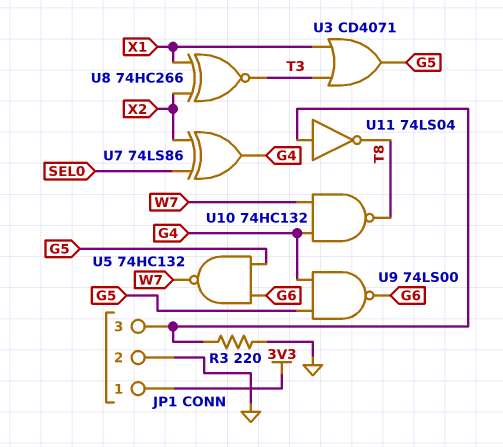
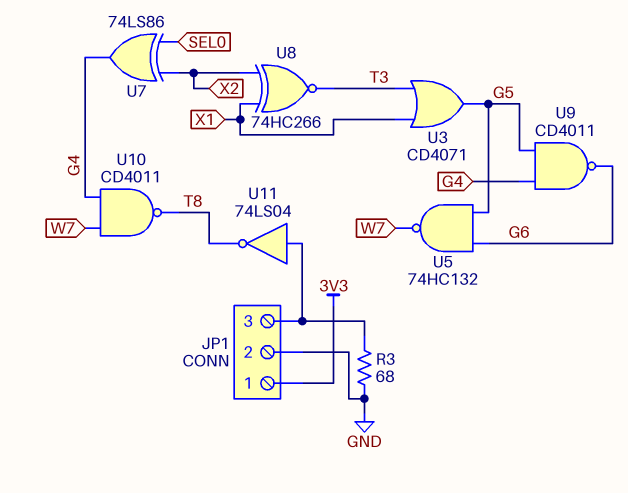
R3: 220 (GND, JP1/3) -> 68 (GND, JP1/3)
U9: NAND 74LS00 (in G4, in G5, out G6) -> NAND CD4011 (in G4, in G5, out G6)
U10: NAND 74HC132 (in G4, in W7, out T8) -> NAND CD4011 (in G4, in W7, out T8)

